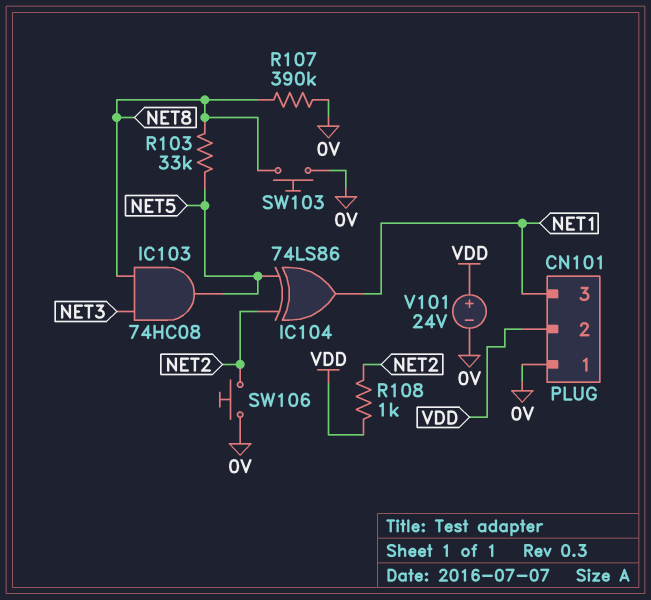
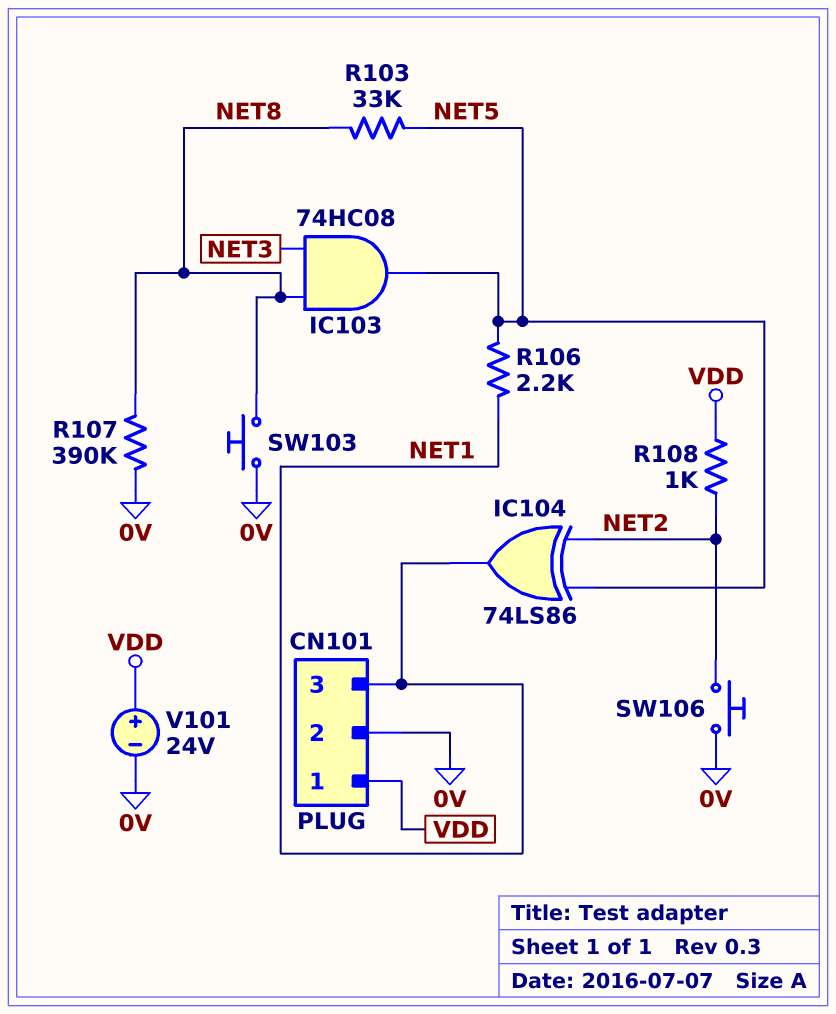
CN101 pin 1: 0V -> VDD
CN101 pin 2: VDD -> 0V
R106: none -> 2.2k (NET1, NET5)

